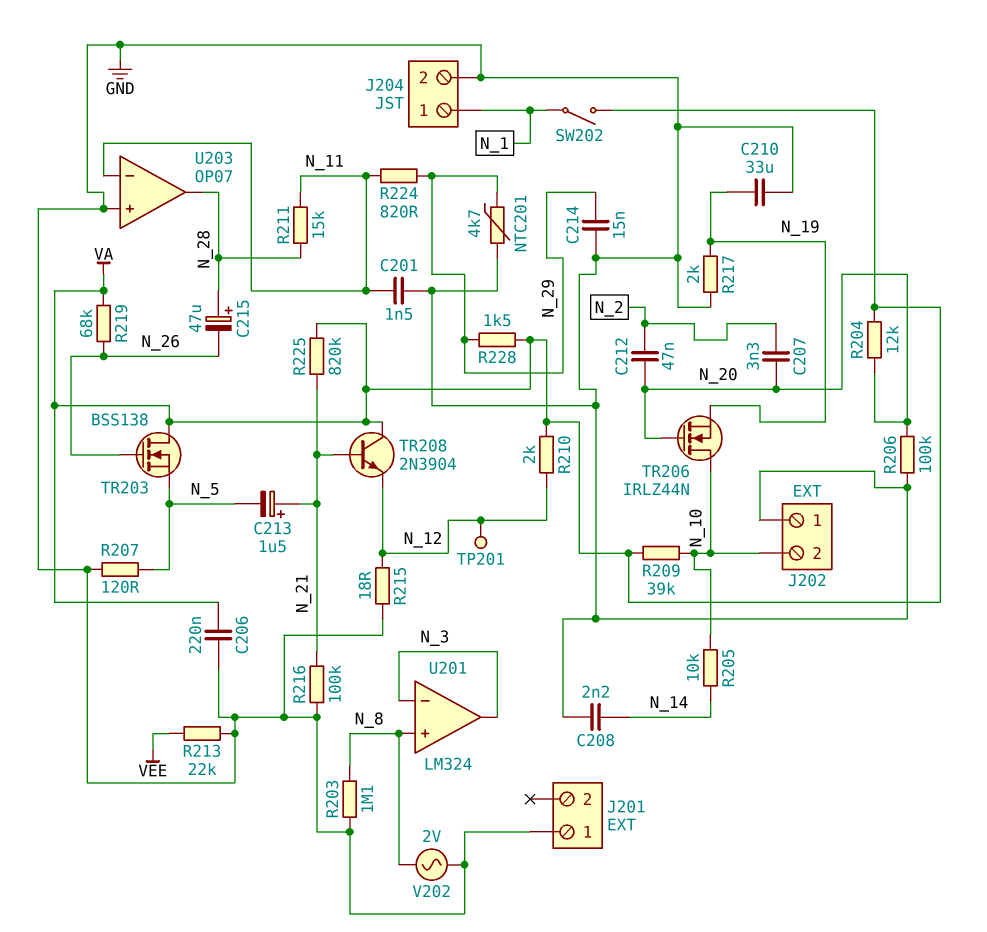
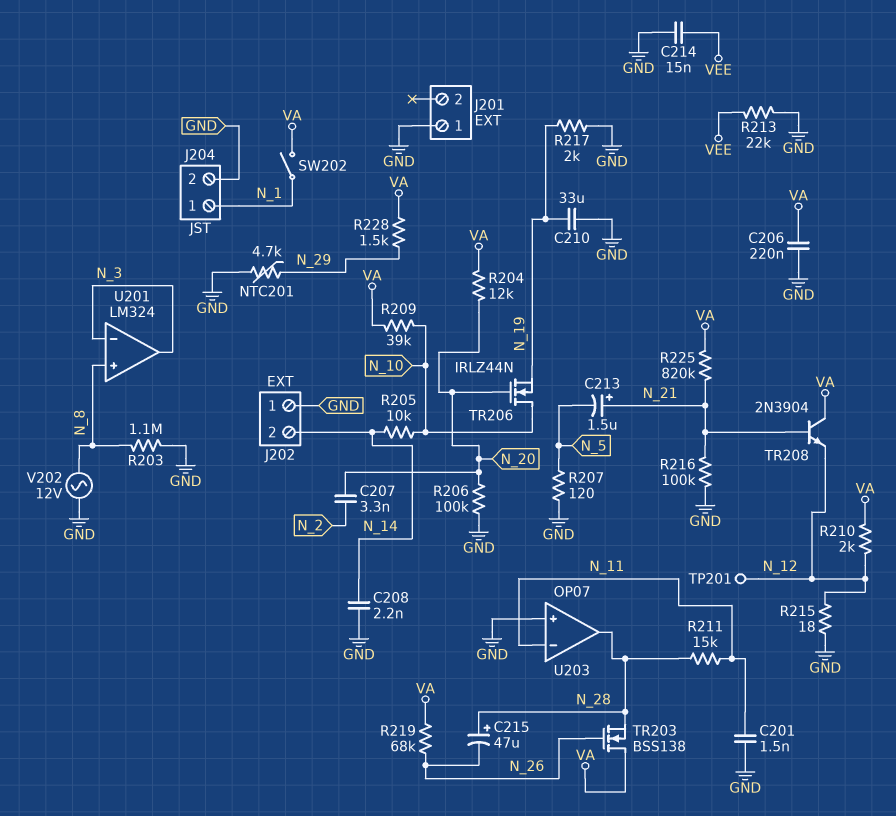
C212: 47nF (N_2, N_20) -> none
C214: 15nF (GND, N_29) -> 15nF (GND, VEE)
J202 pin 2: N_10 -> N_14
R224: 820 (N_11, N_29) -> none
TR203: NMOS BSS138 (G N_26, D VA, S N_5) -> NMOS BSS138 (G N_26, D VA, S N_28)
V202: AC 2V (GND, N_8) -> AC 12V (GND, N_8)

